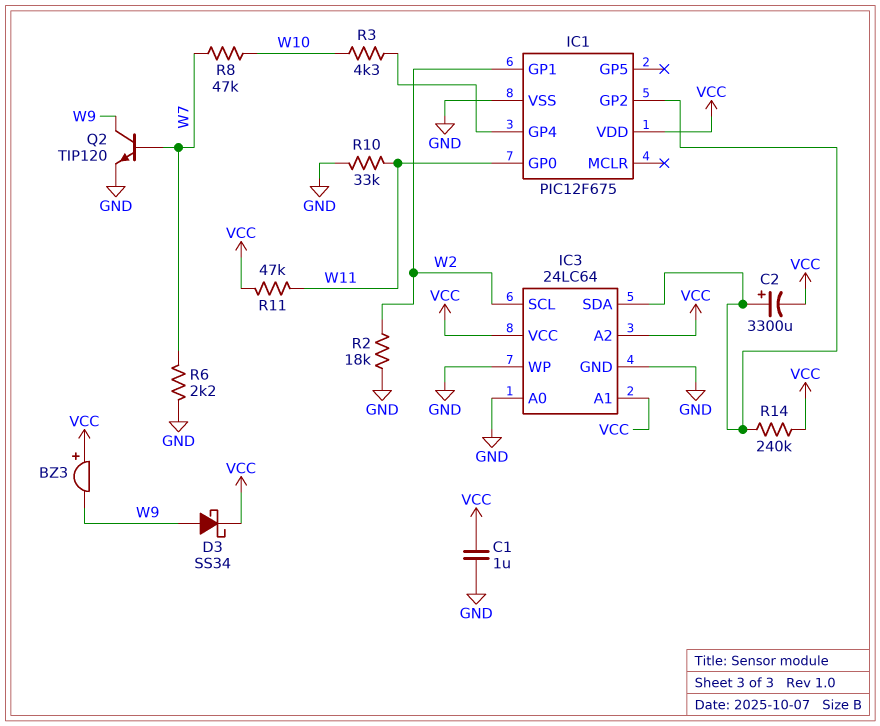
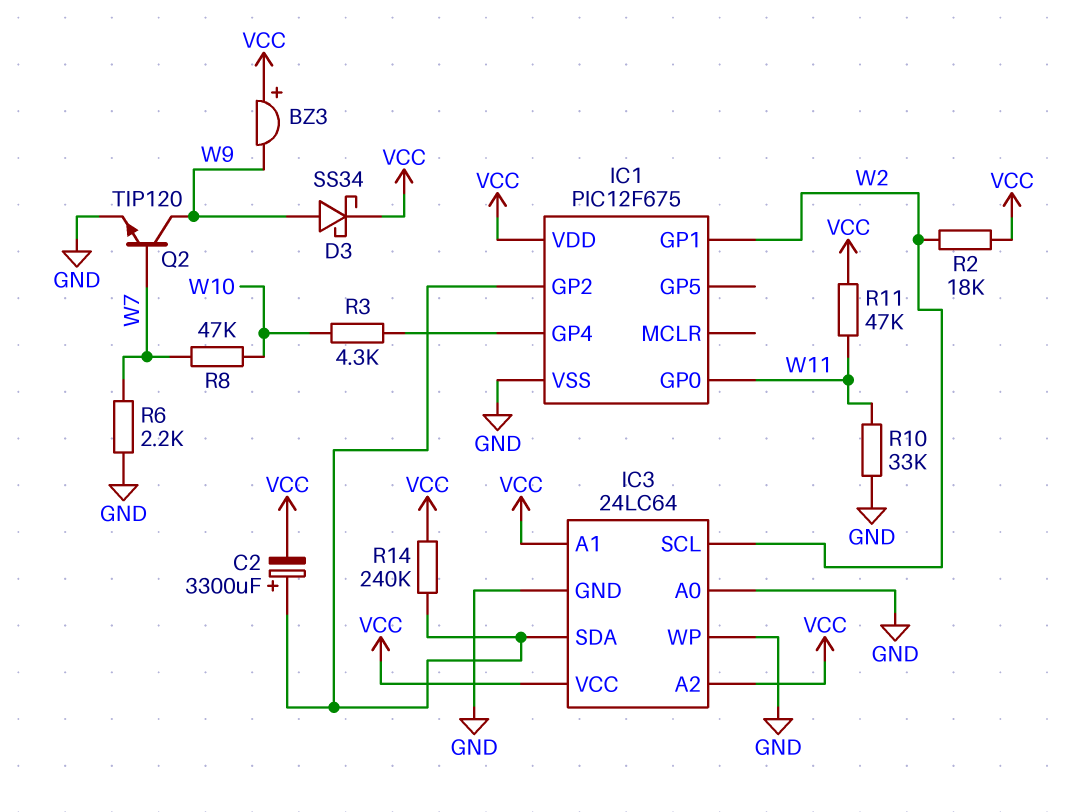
C1: 1uF (GND, VCC) -> none
R2: 18k (GND, W2) -> 18k (VCC, W2)

